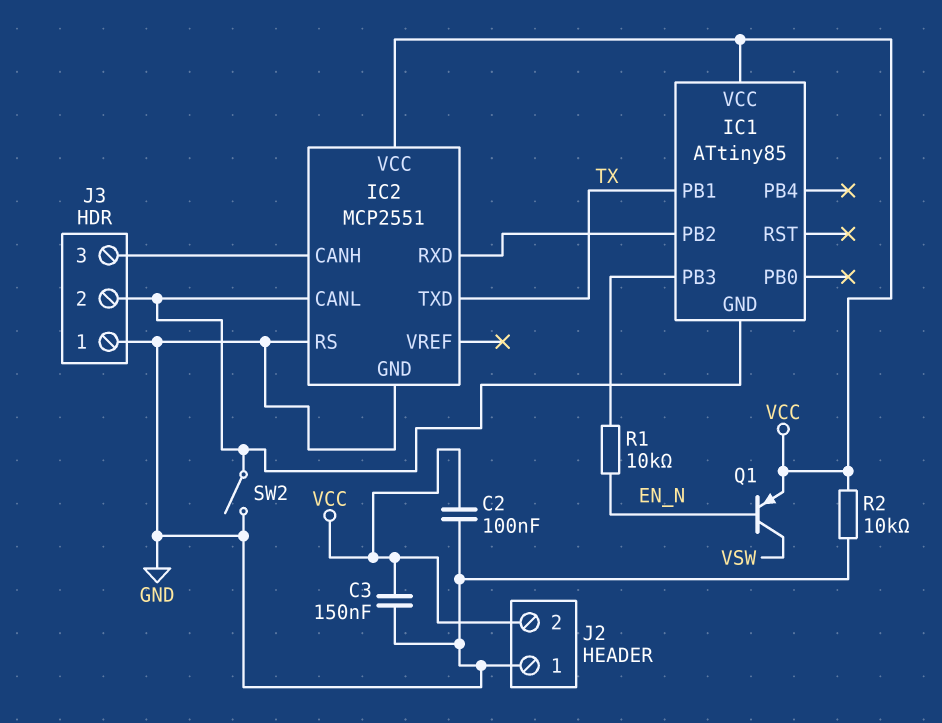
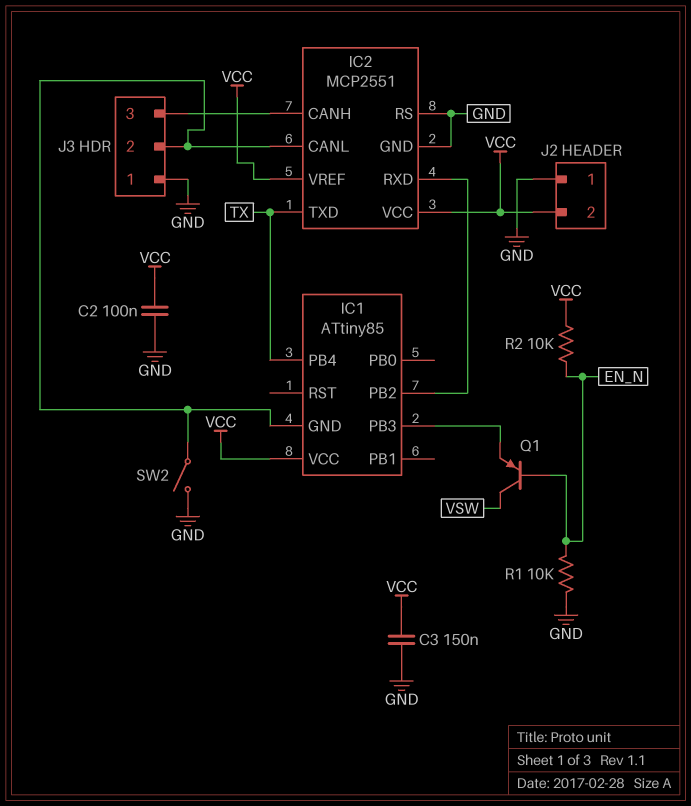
IC1 pin PB1: TX -> none
IC1 pin PB4: none -> TX
IC2 pin VREF: none -> VCC
Q1: PNP (B EN_N, C VSW, E VCC) -> PNP (B EN_N, C VSW, E IC1/PB3)
R1: 10k (EN_N, IC1/PB3) -> 10k (EN_N, GND)
R2: 10k (GND, VCC) -> 10k (EN_N, VCC)

